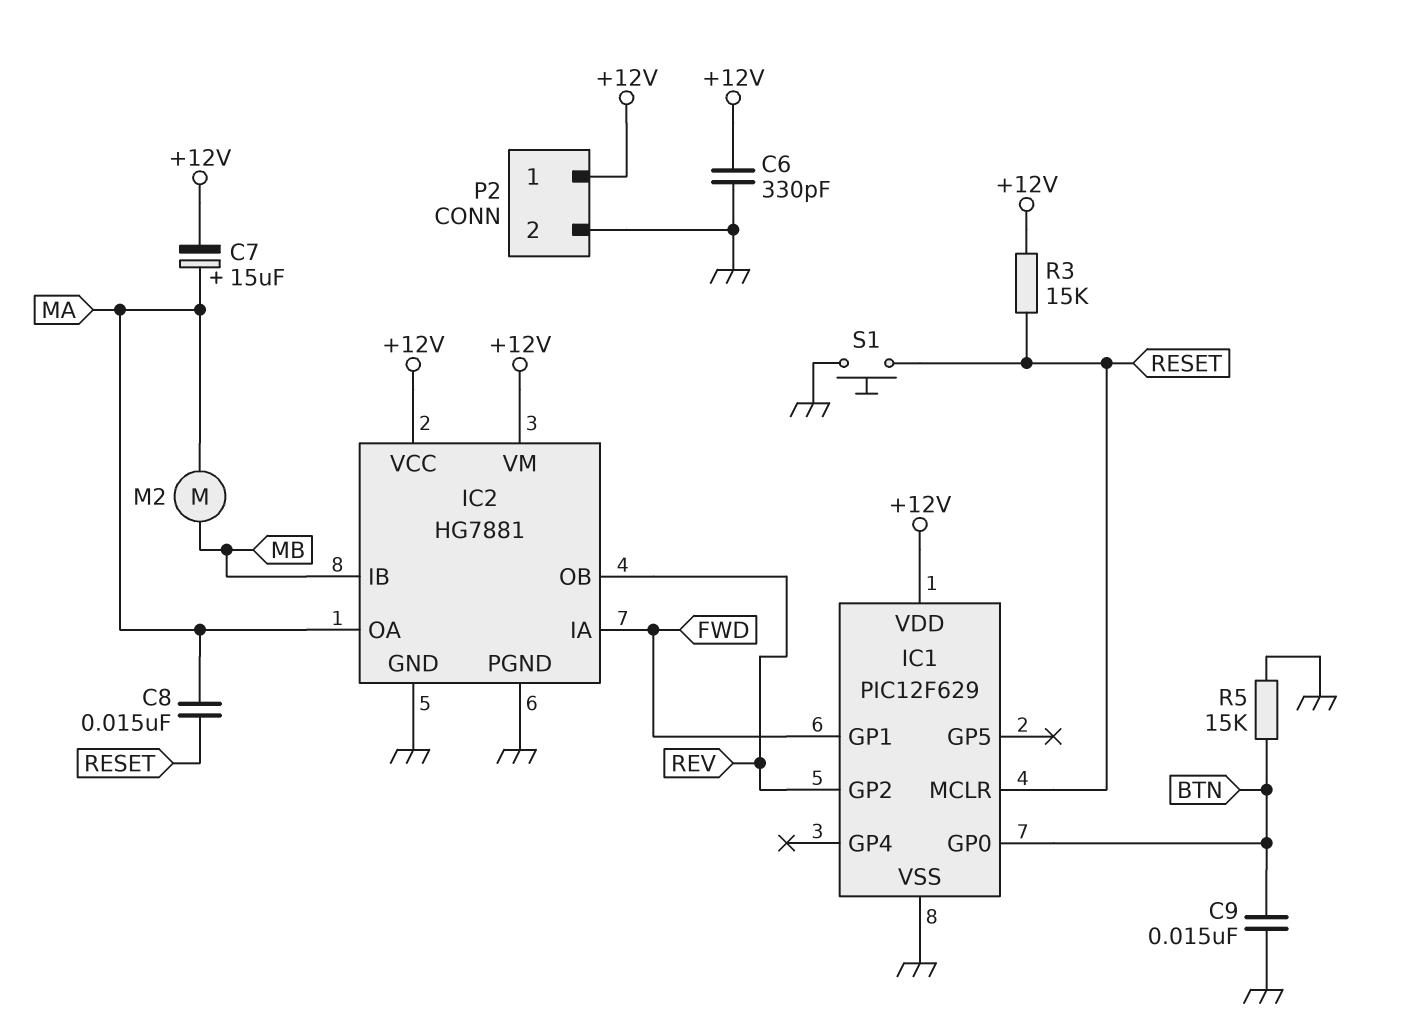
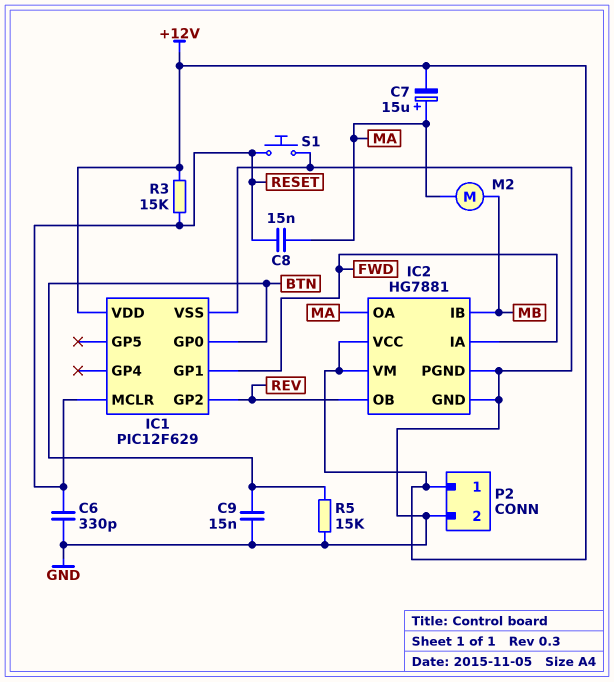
C6: 330pF (+12V, GND) -> 330pF (GND, RESET)

